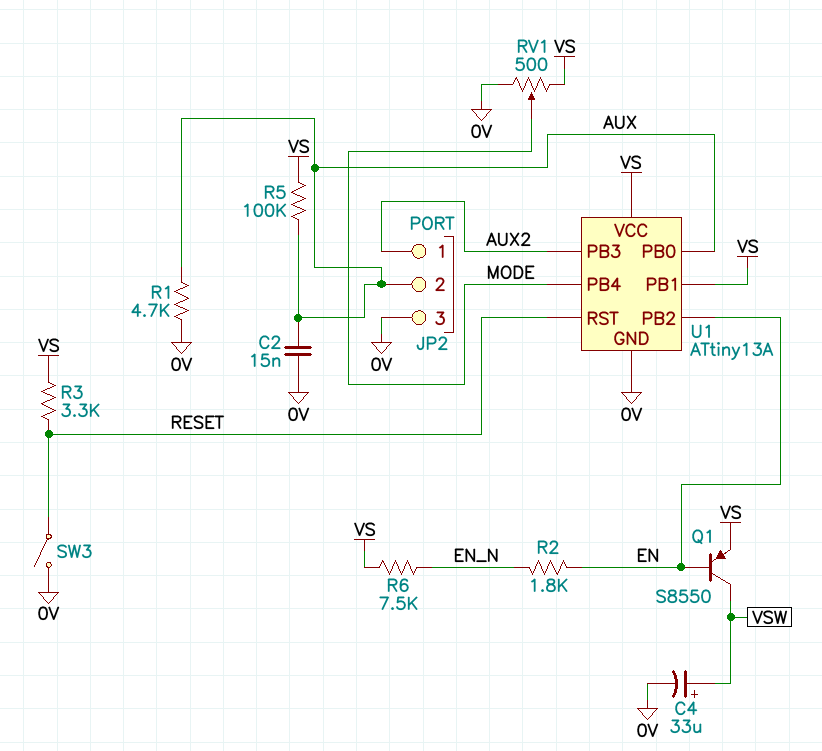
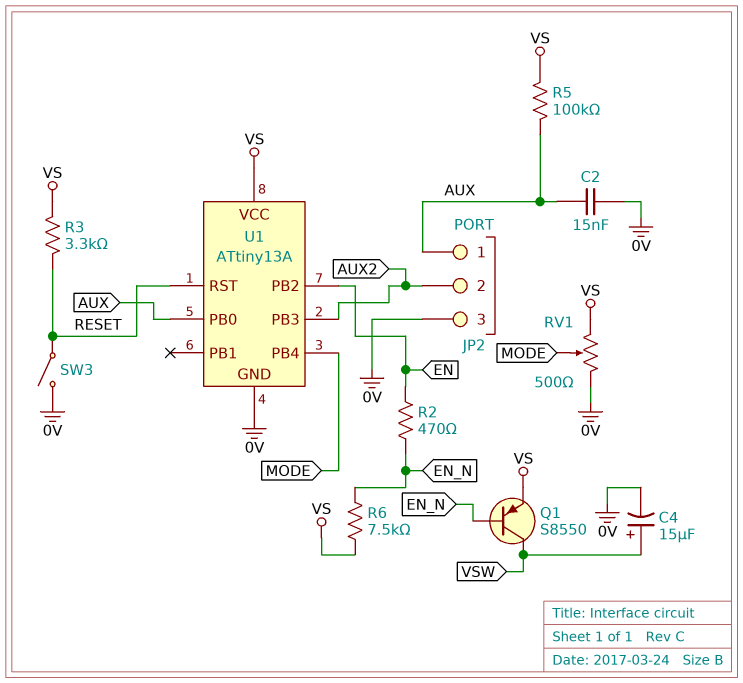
C4: 33uF (plus VSW, minus 0V) -> 15uF (plus VSW, minus 0V)
JP2 pin 1: AUX2 -> AUX
JP2 pin 2: AUX -> AUX2
Q1: PNP S8550 (B EN, C VSW, E VS) -> PNP S8550 (B EN_N, C VSW, E VS)
R1: 4.7k (0V, AUX) -> none
R2: 1.8k (EN, EN_N) -> 470 (EN, EN_N)
U1 pin PB1: VS -> none

